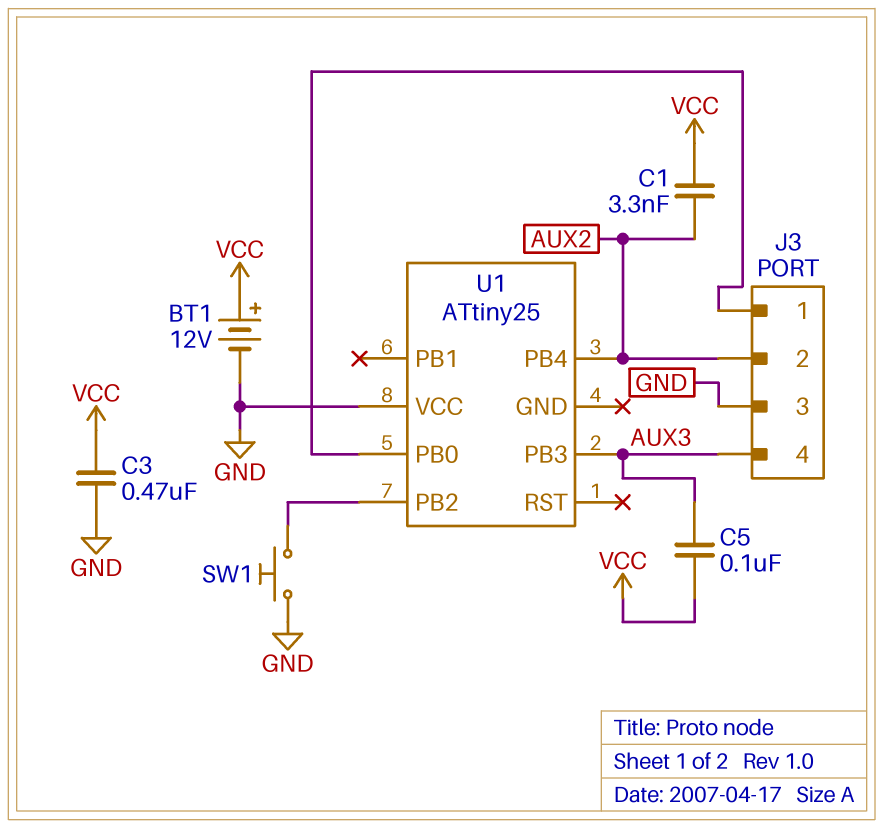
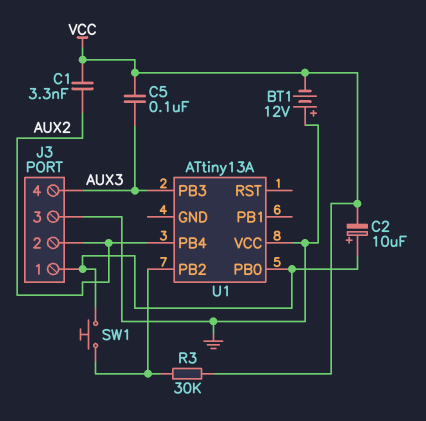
BT1: 12V (plus VCC, minus GND) -> 12V (plus GND, minus VCC)
C2: none -> 10uF (plus J3/1, minus VCC)
C3: 470nF (GND, VCC) -> none
R3: none -> 30k (U1/PB2, VCC)
SW1: button (GND, U1/PB2) -> button (J3/1, U1/PB2)
U1: ATtiny25 -> ATtiny13A

